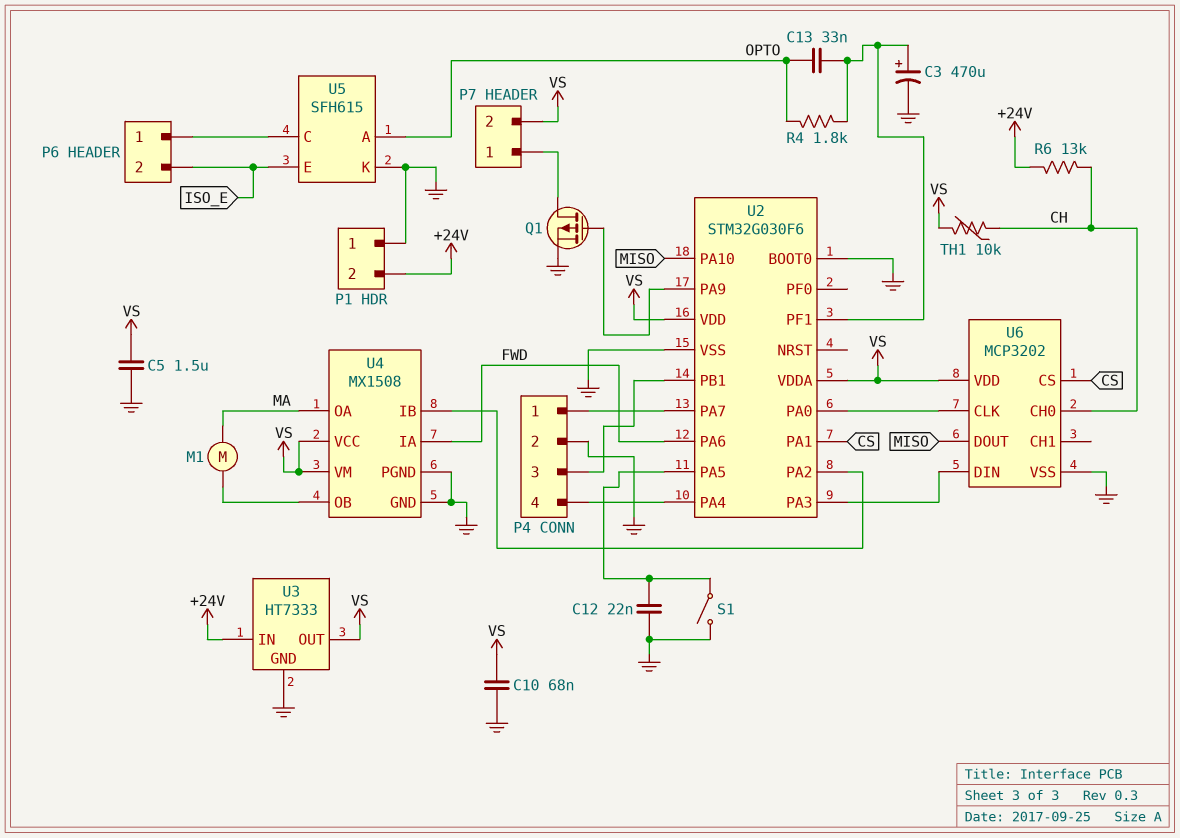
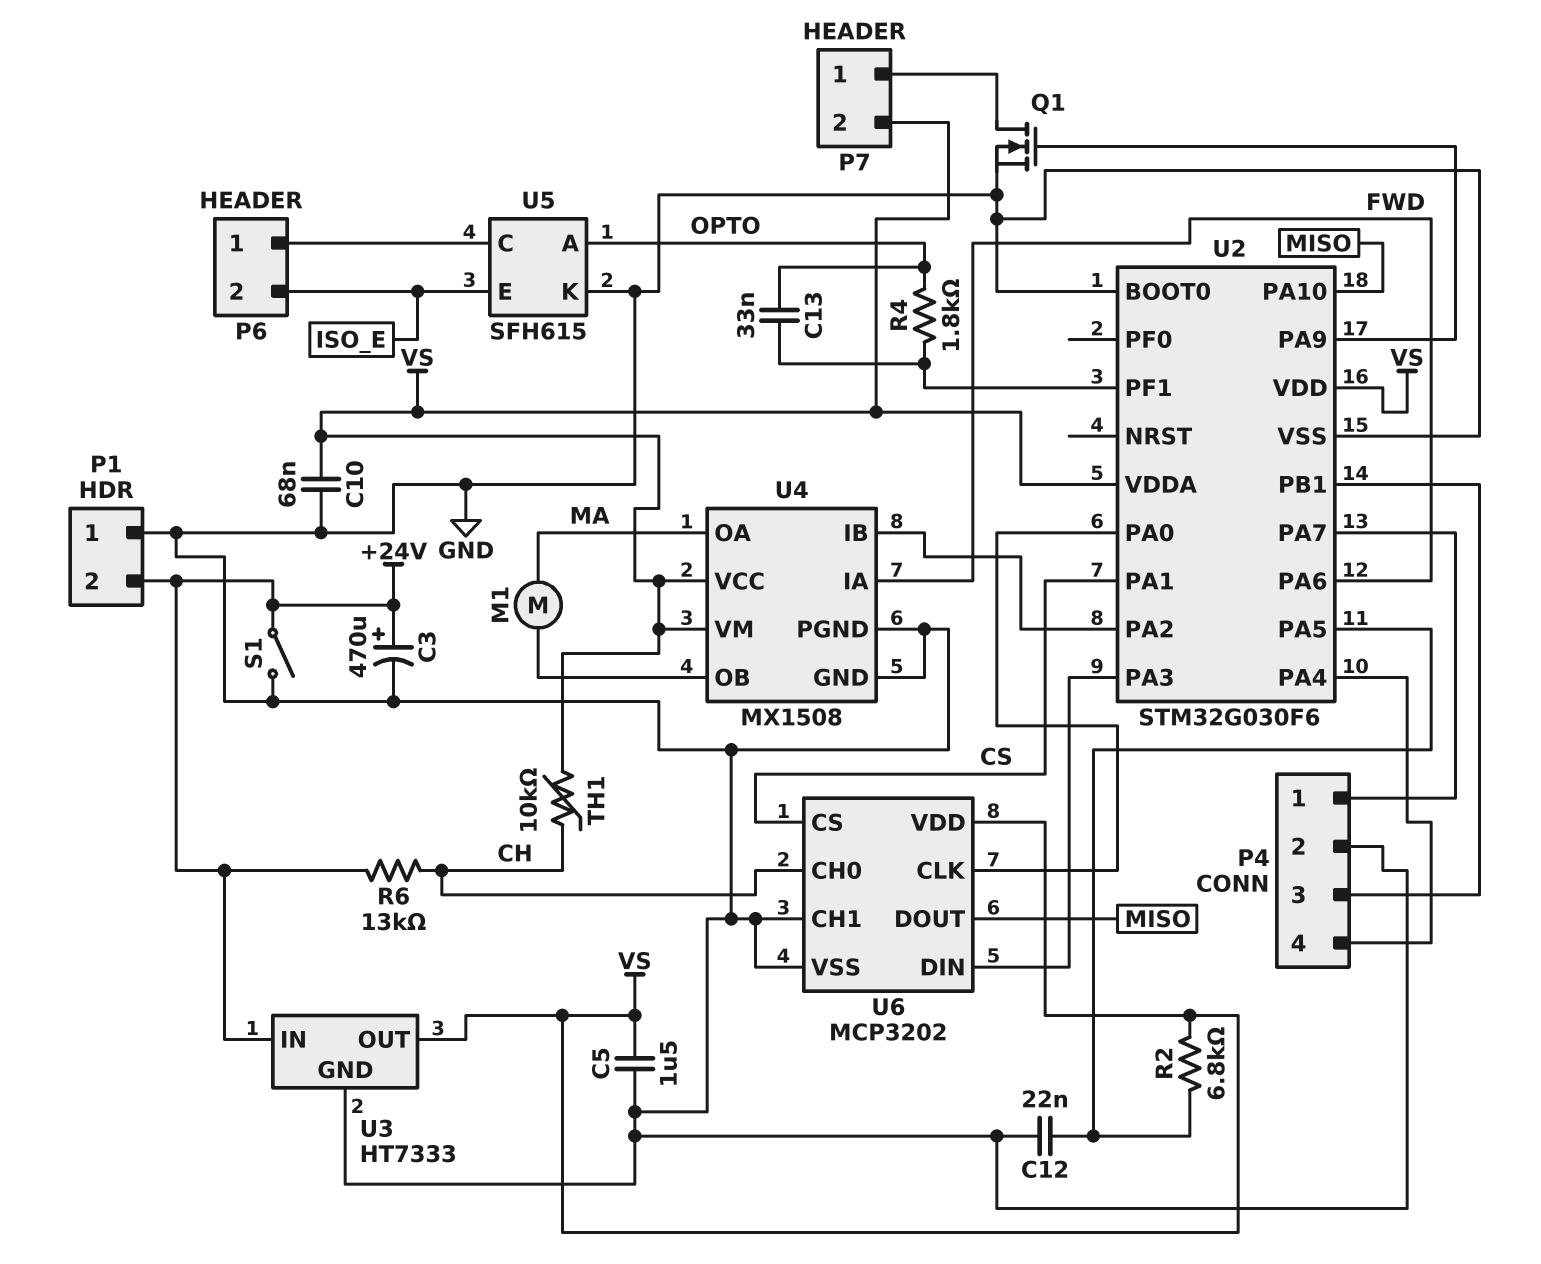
C3: 470uF (plus U2/PF1, minus GND) -> 470uF (plus +24V, minus GND)
Q1: PMOS (G U2/PA9, D P7/1, S GND) -> NMOS (G U2/PA9, D P7/1, S GND)
R2: none -> 6.8k (U2/PA5, VS)
S1: switch (GND, U2/PA5) -> switch (+24V, GND)
U6 pin CH1: none -> GND

